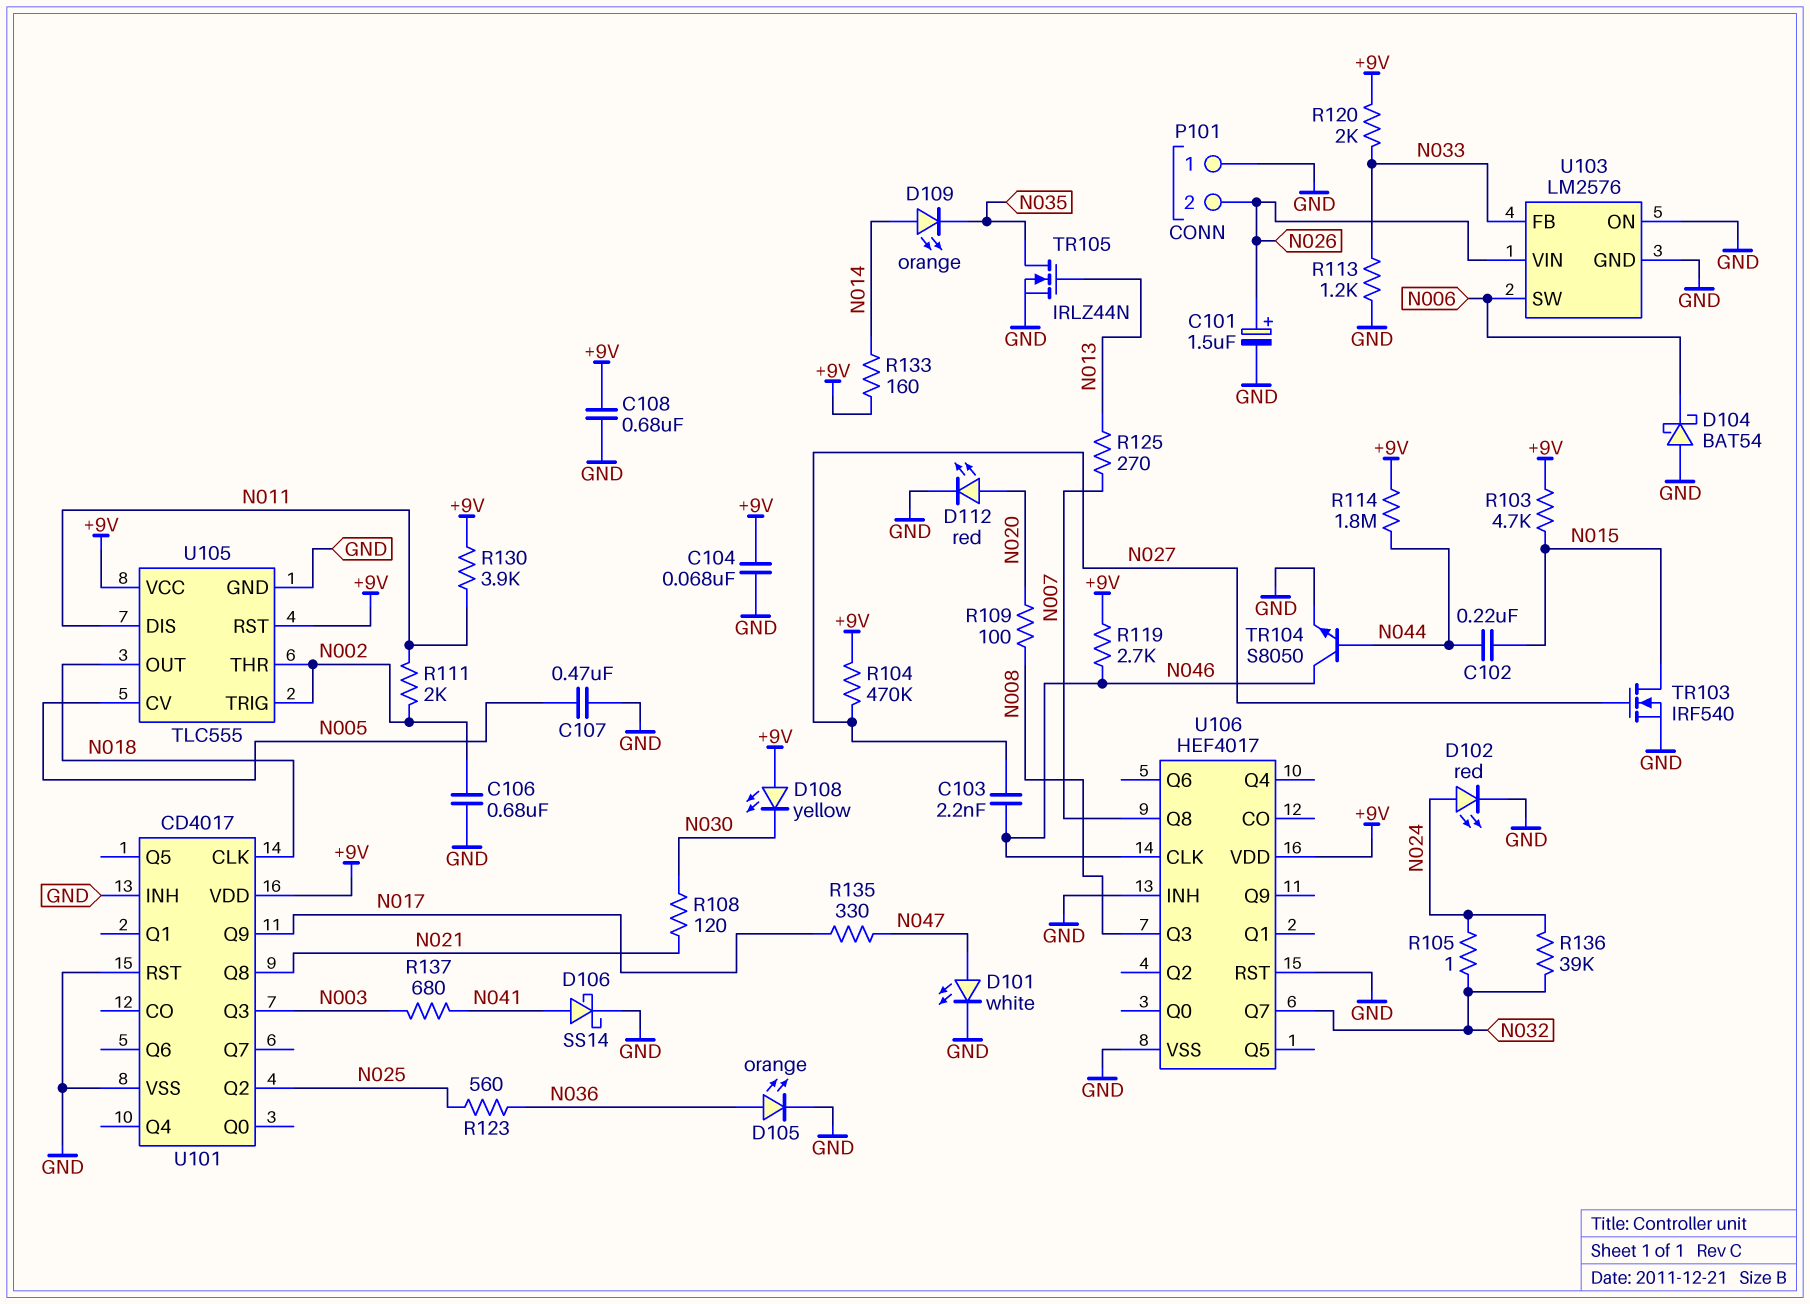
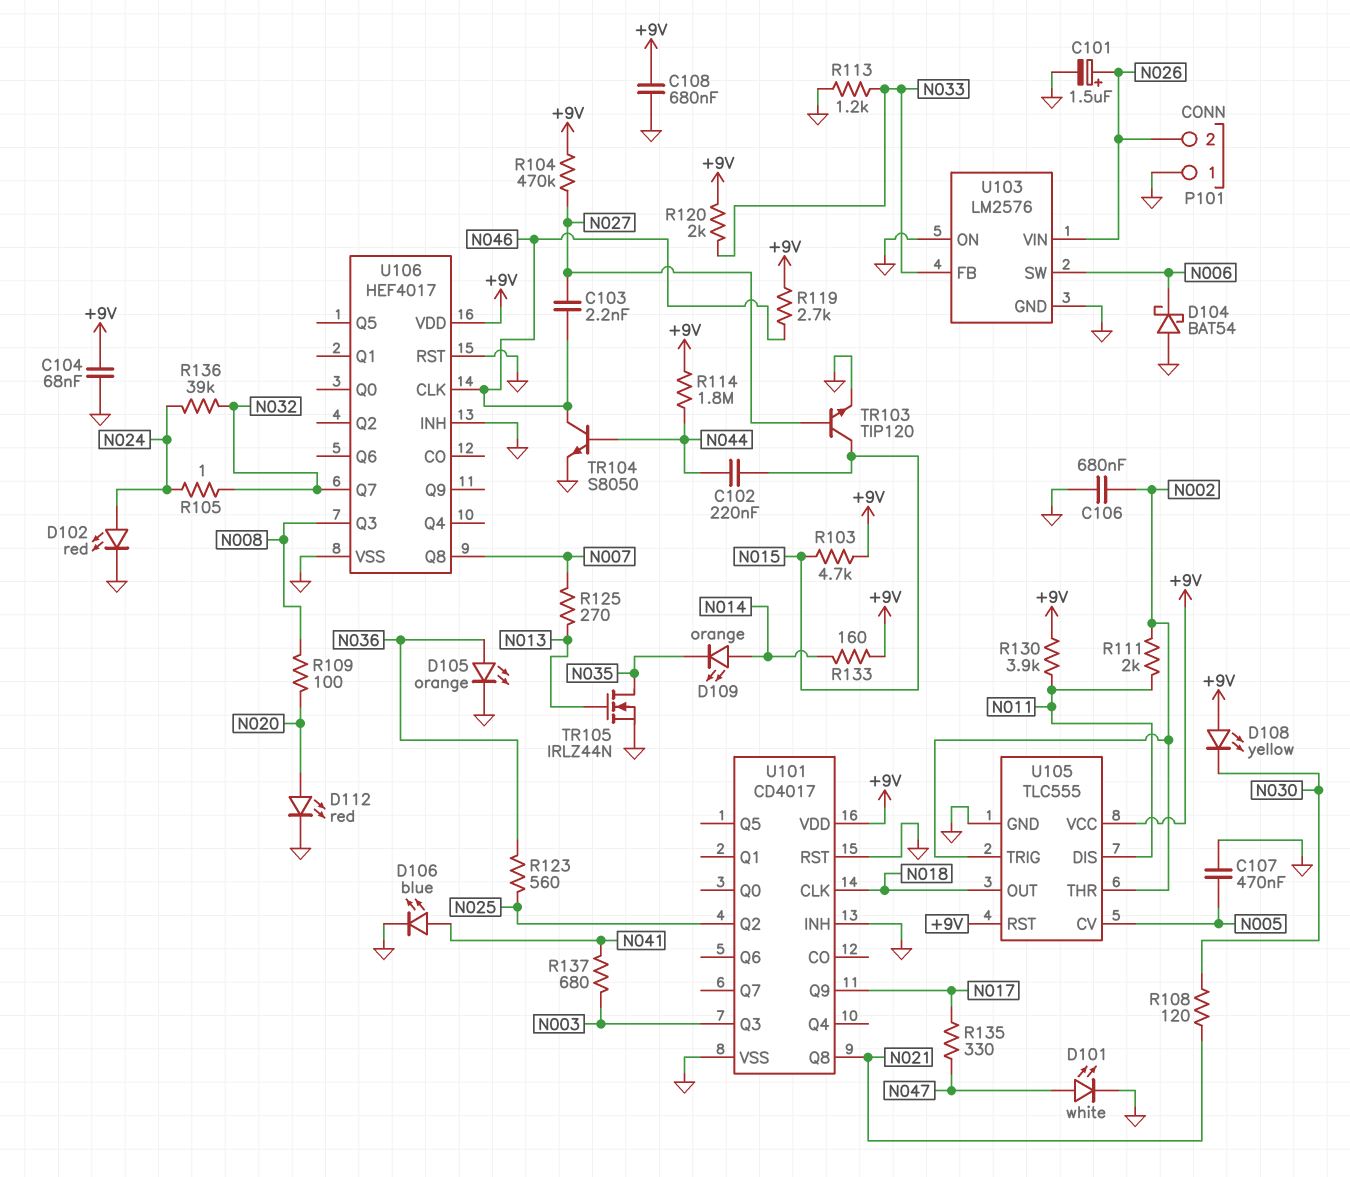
D106: schottky SS14 (A N041, K GND) -> LED blue (A N041, K GND)
TR103: NMOS IRF540 (G N027, D N015, S GND) -> NPN TIP120 (B N027, C N015, E GND)

